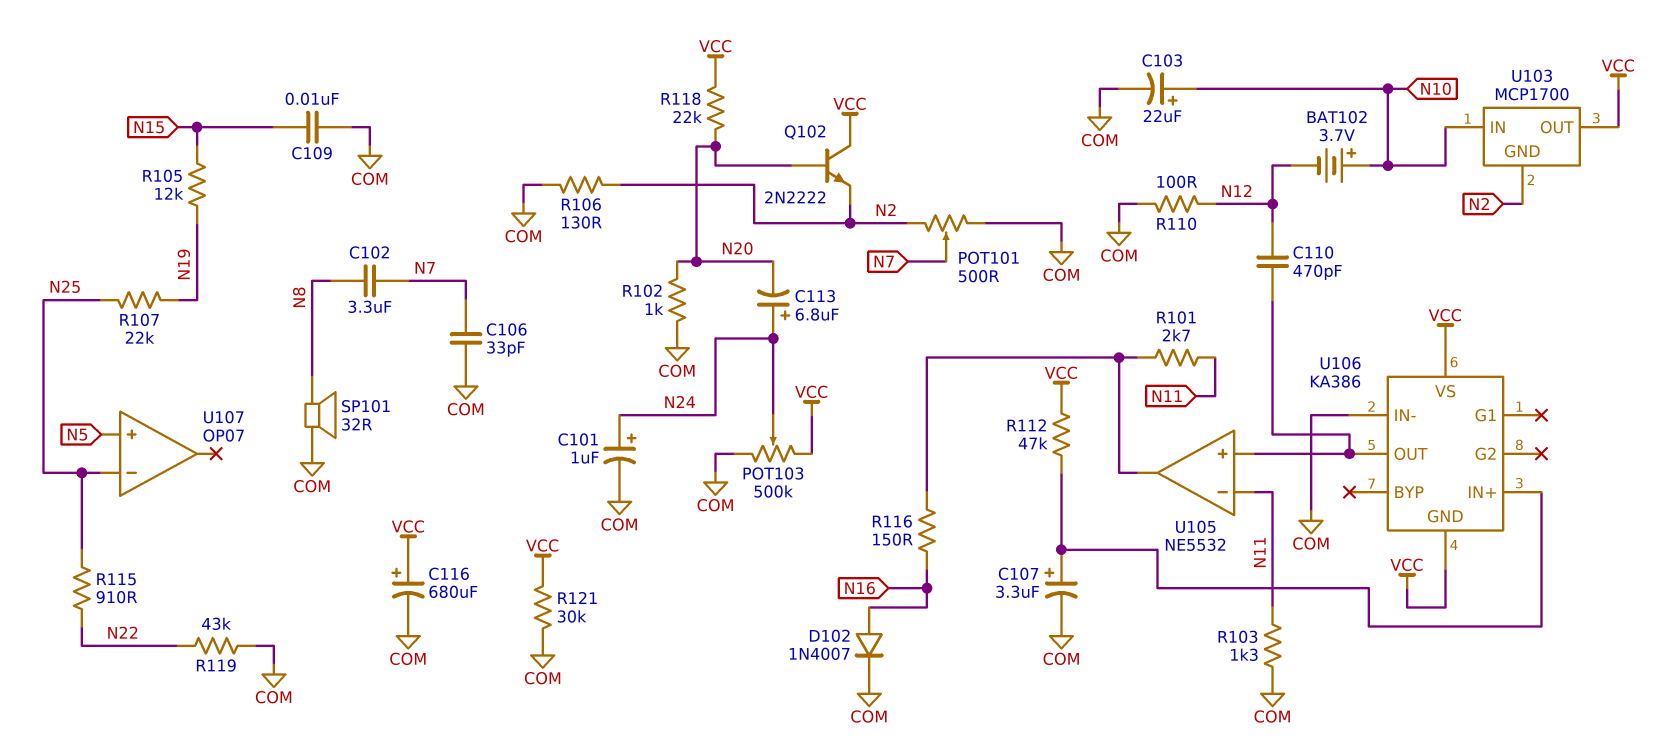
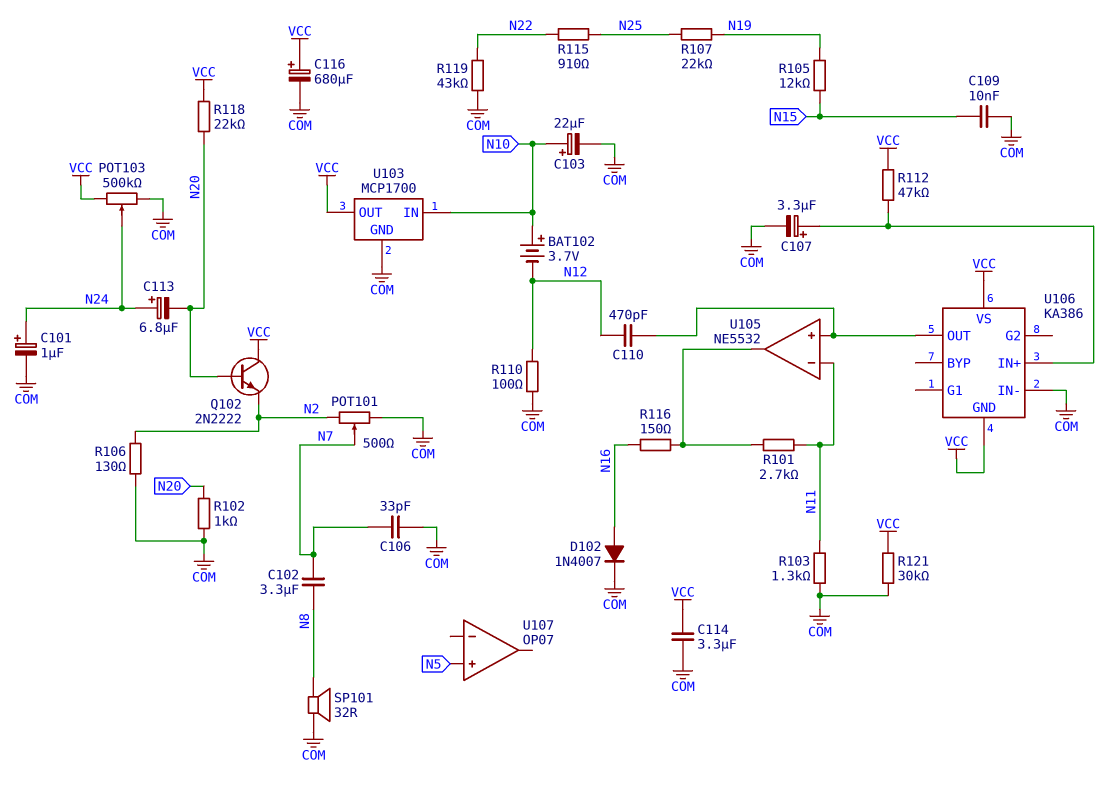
C114: none -> 3.3uF (COM, VCC)
U103 pin GND: N2 -> COM
U107 pin in-: N25 -> none

